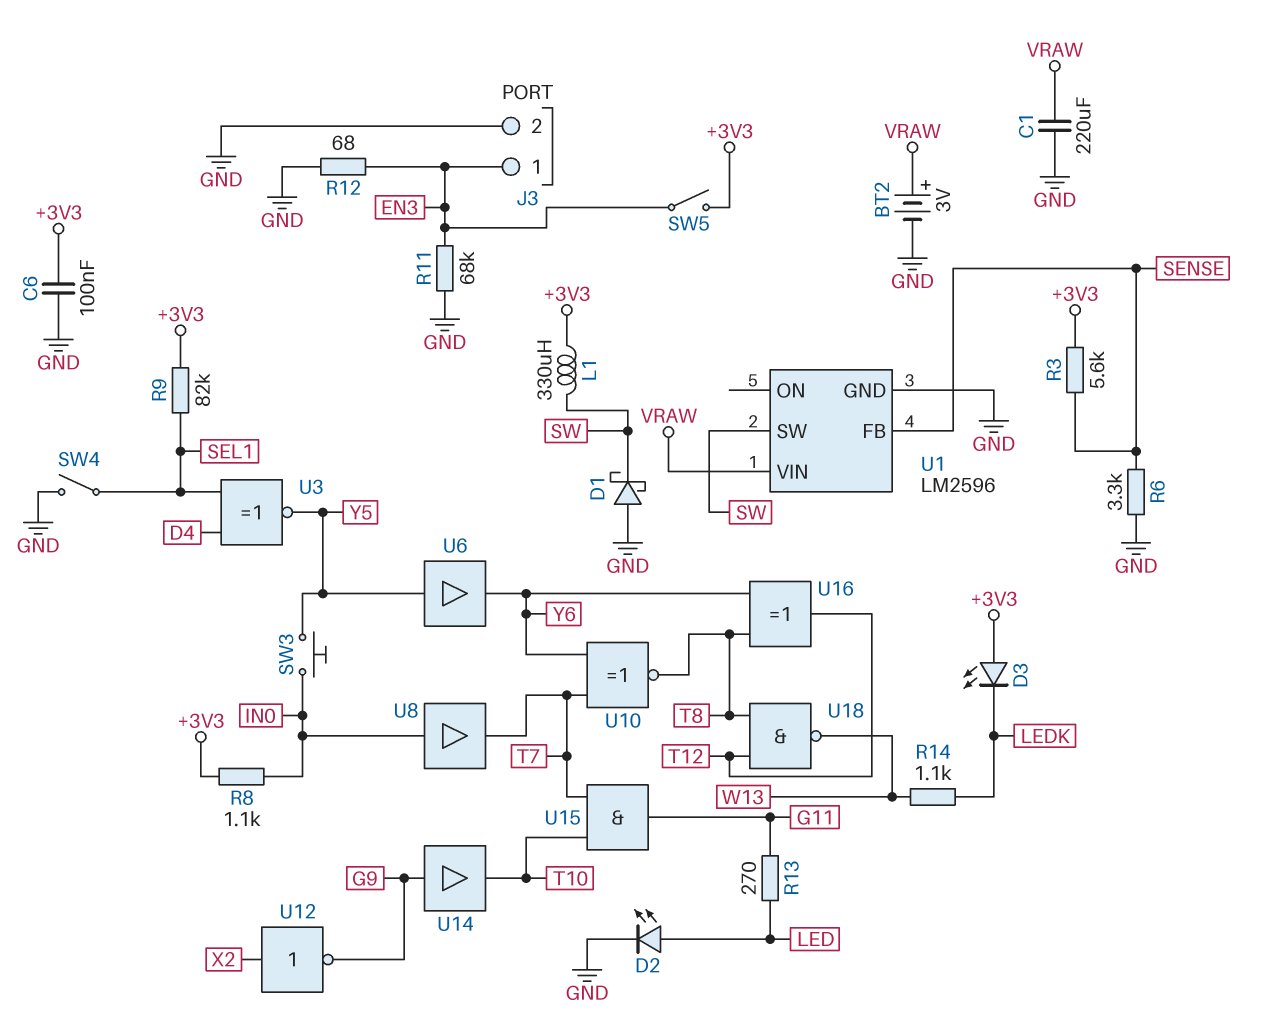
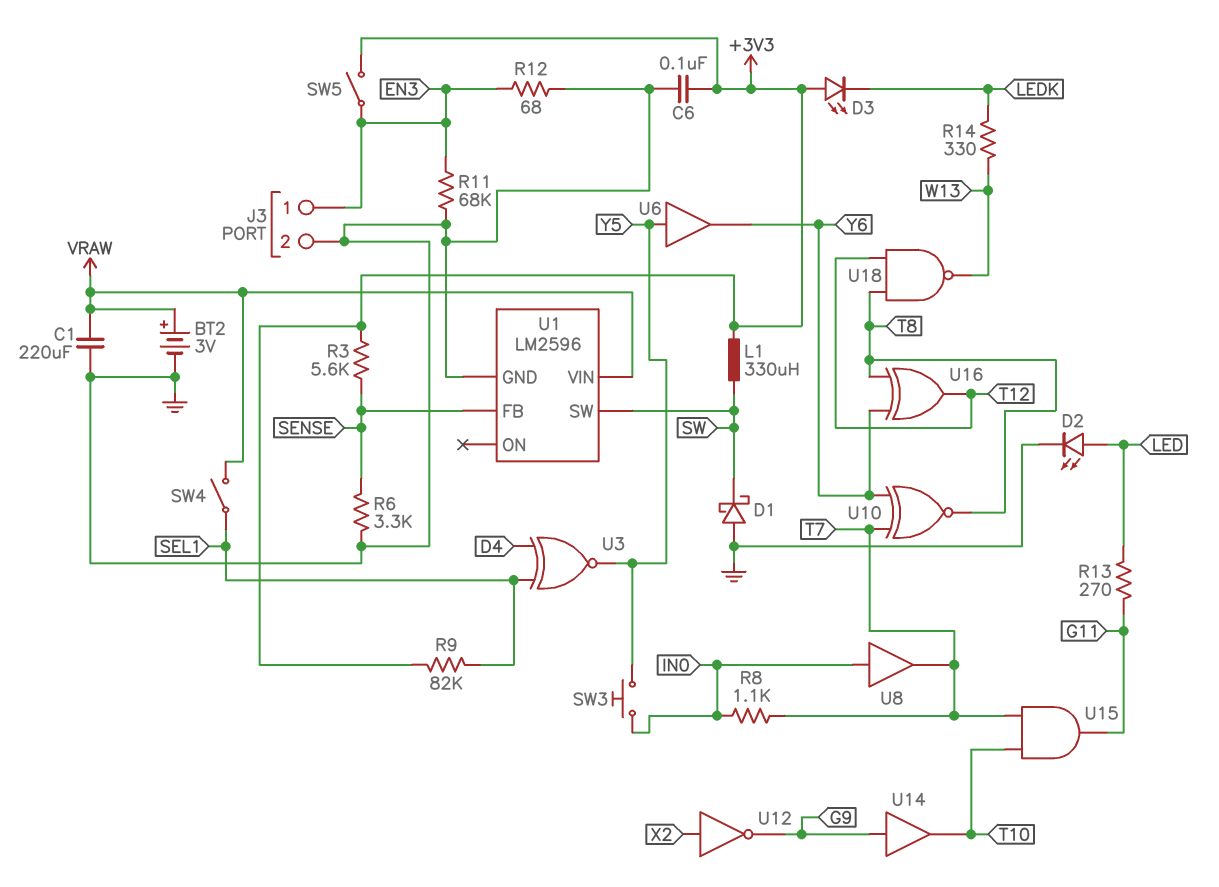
R8: 1.1k (+3V3, IN0) -> 1.1k (IN0, T7)
R14: 1.1k (LEDK, W13) -> 330 (LEDK, W13)
SW4: switch (GND, SEL1) -> switch (SEL1, VRAW)

